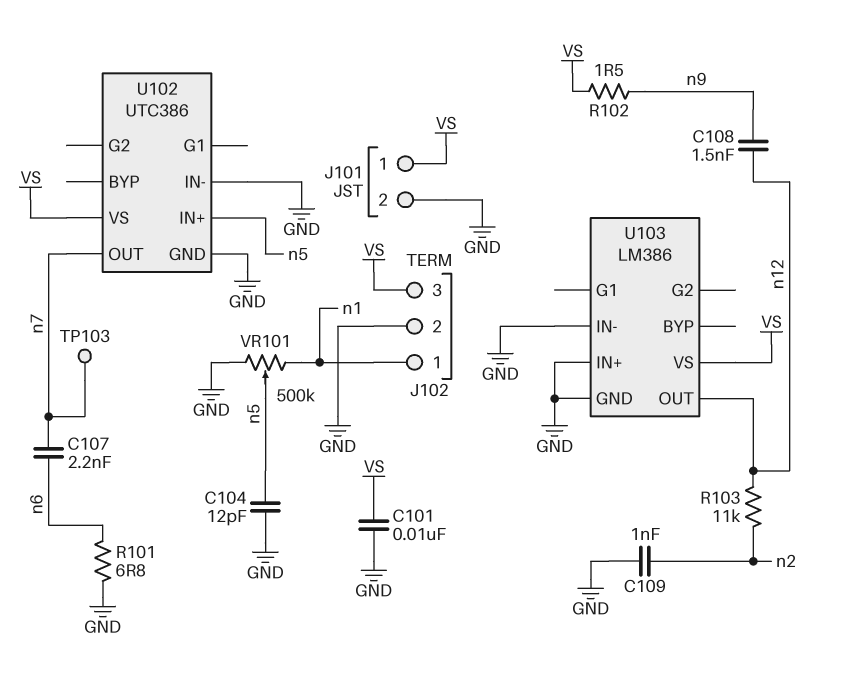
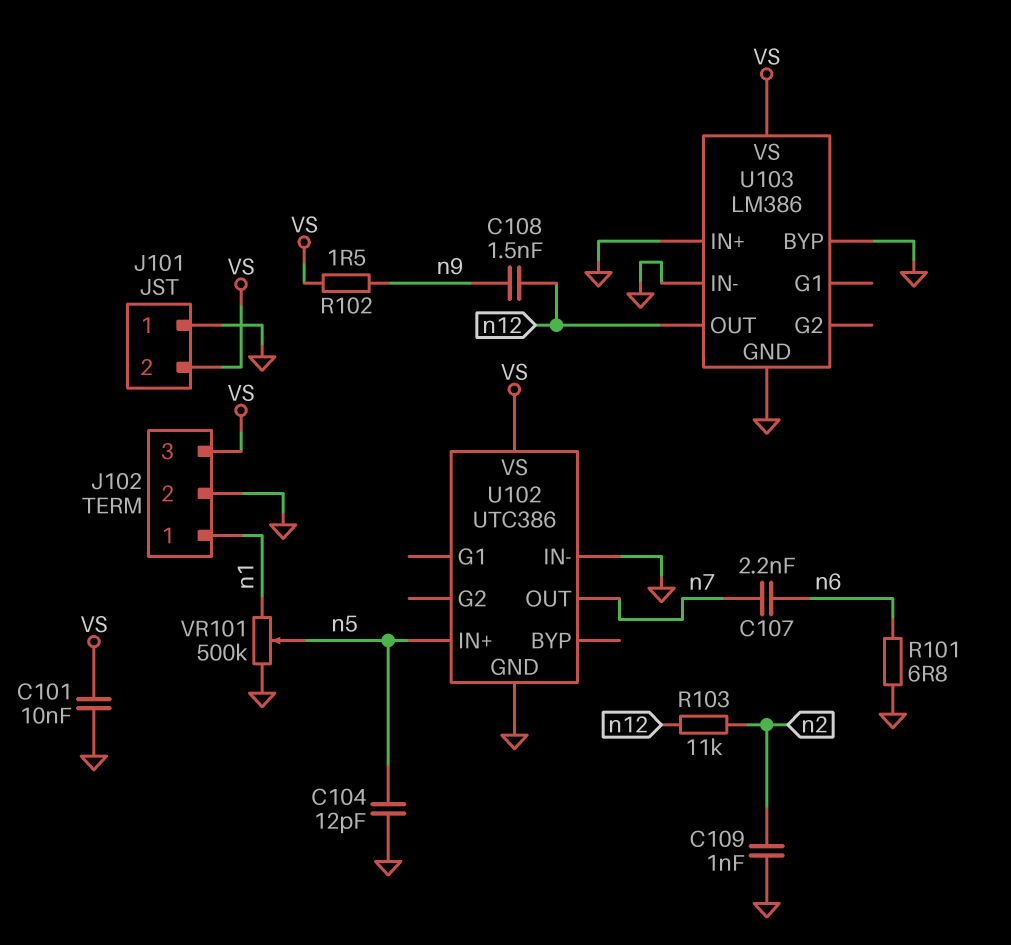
J101 pin 1: VS -> GND
J101 pin 2: GND -> VS
TP103: test point (n7) -> none
U103 pin BYP: none -> GND

